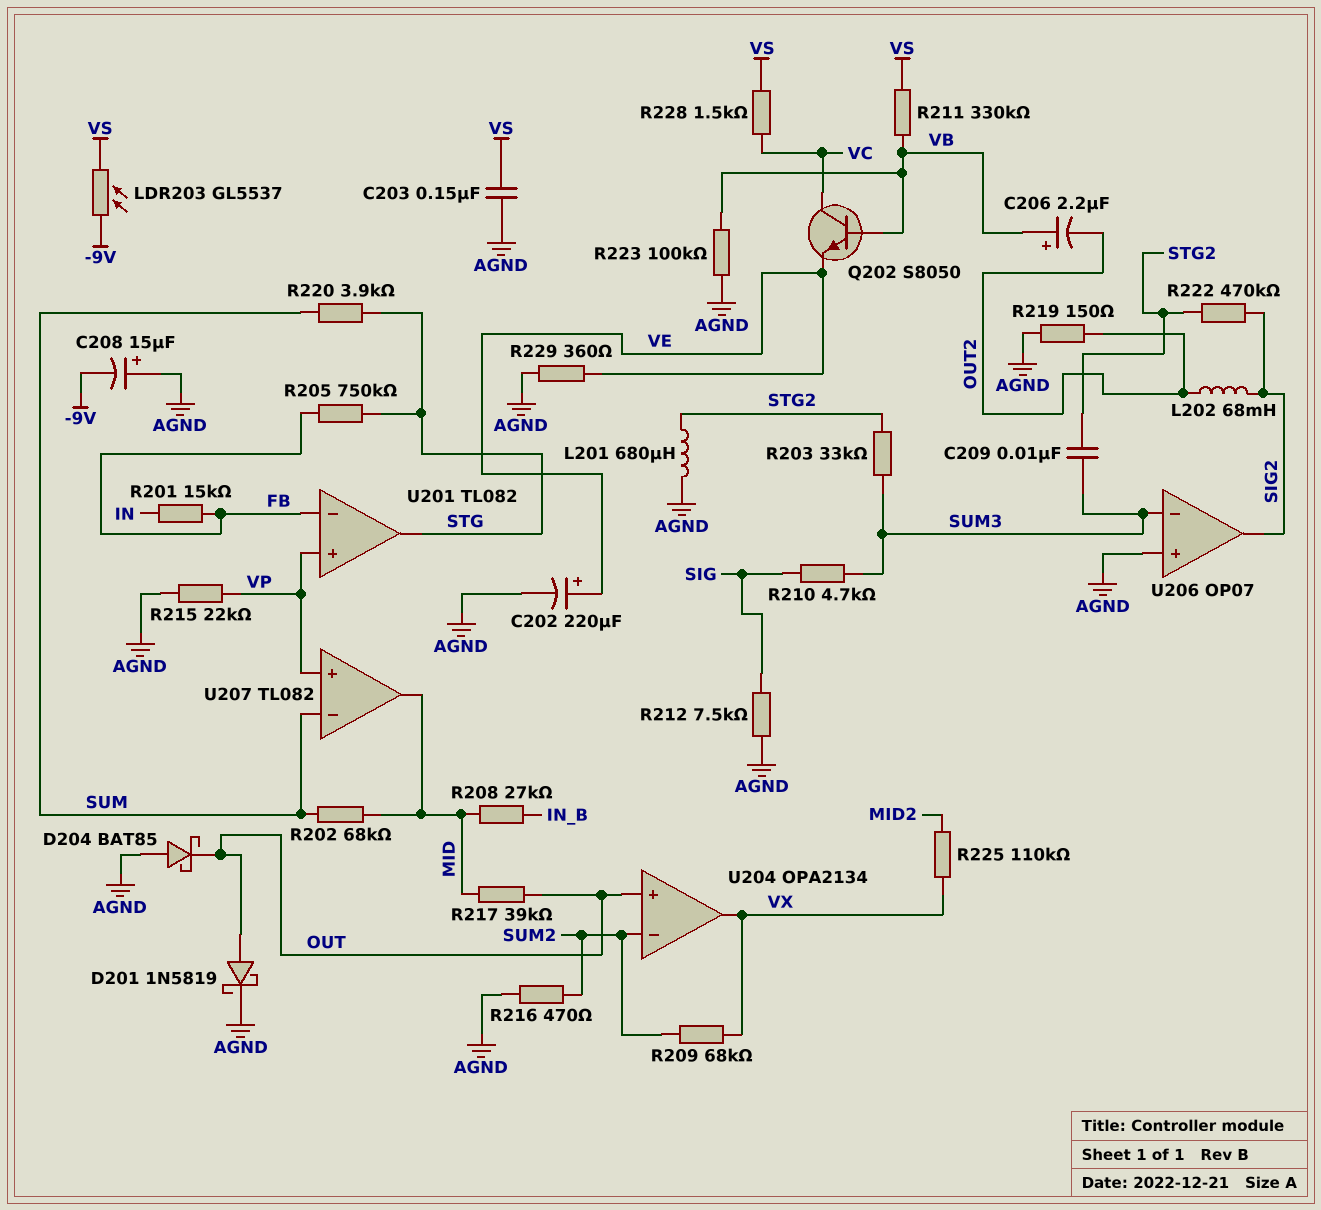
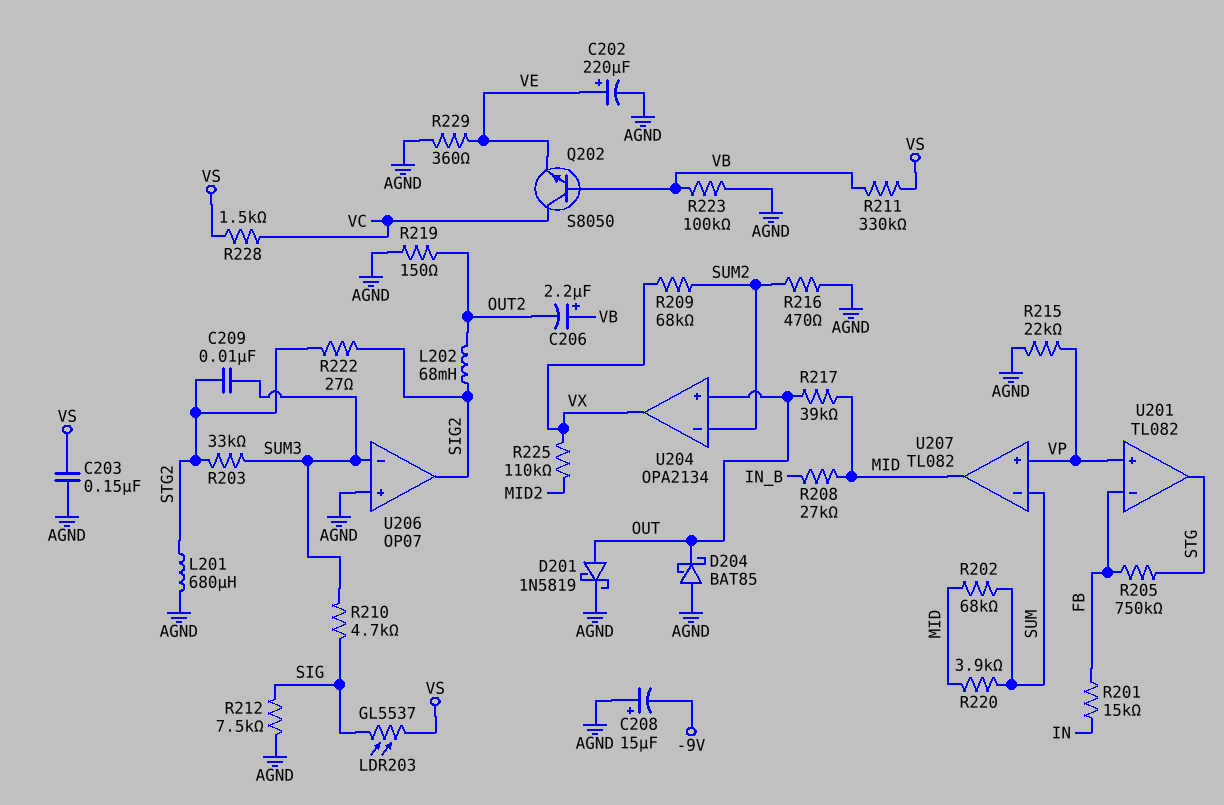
LDR203: GL5537 (-9V, VS) -> GL5537 (SIG, VS)
R220: 3.9k (STG, SUM) -> 3.9k (MID, SUM)
R222: 470k (SIG2, STG2) -> 27 (SIG2, STG2)

